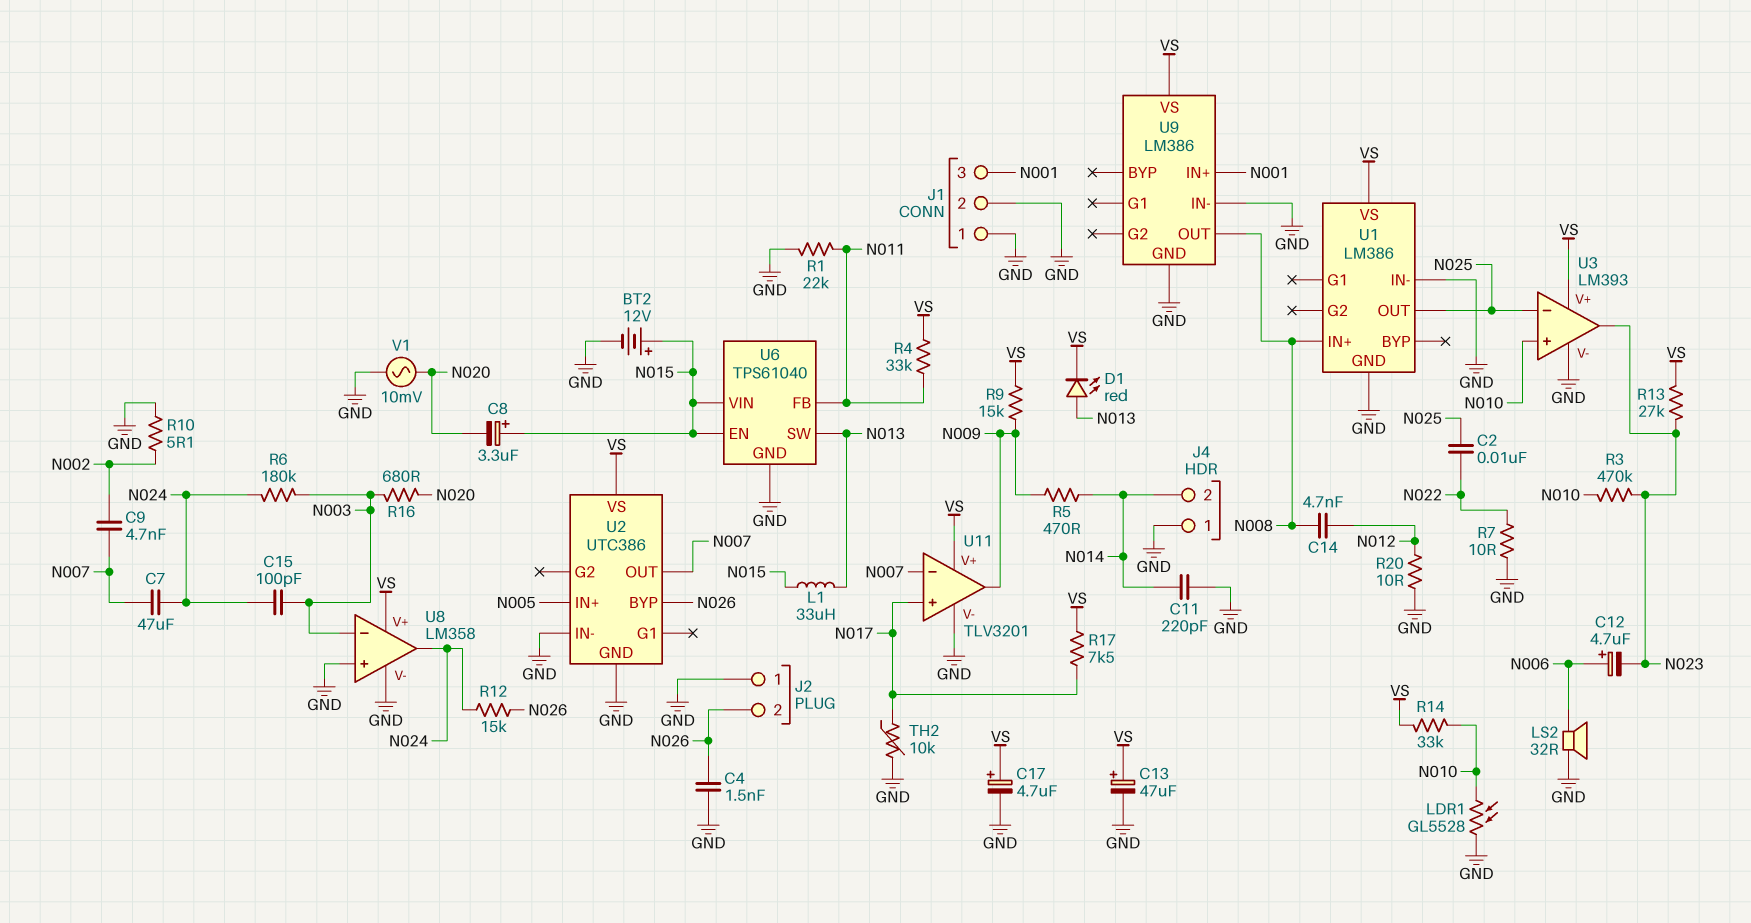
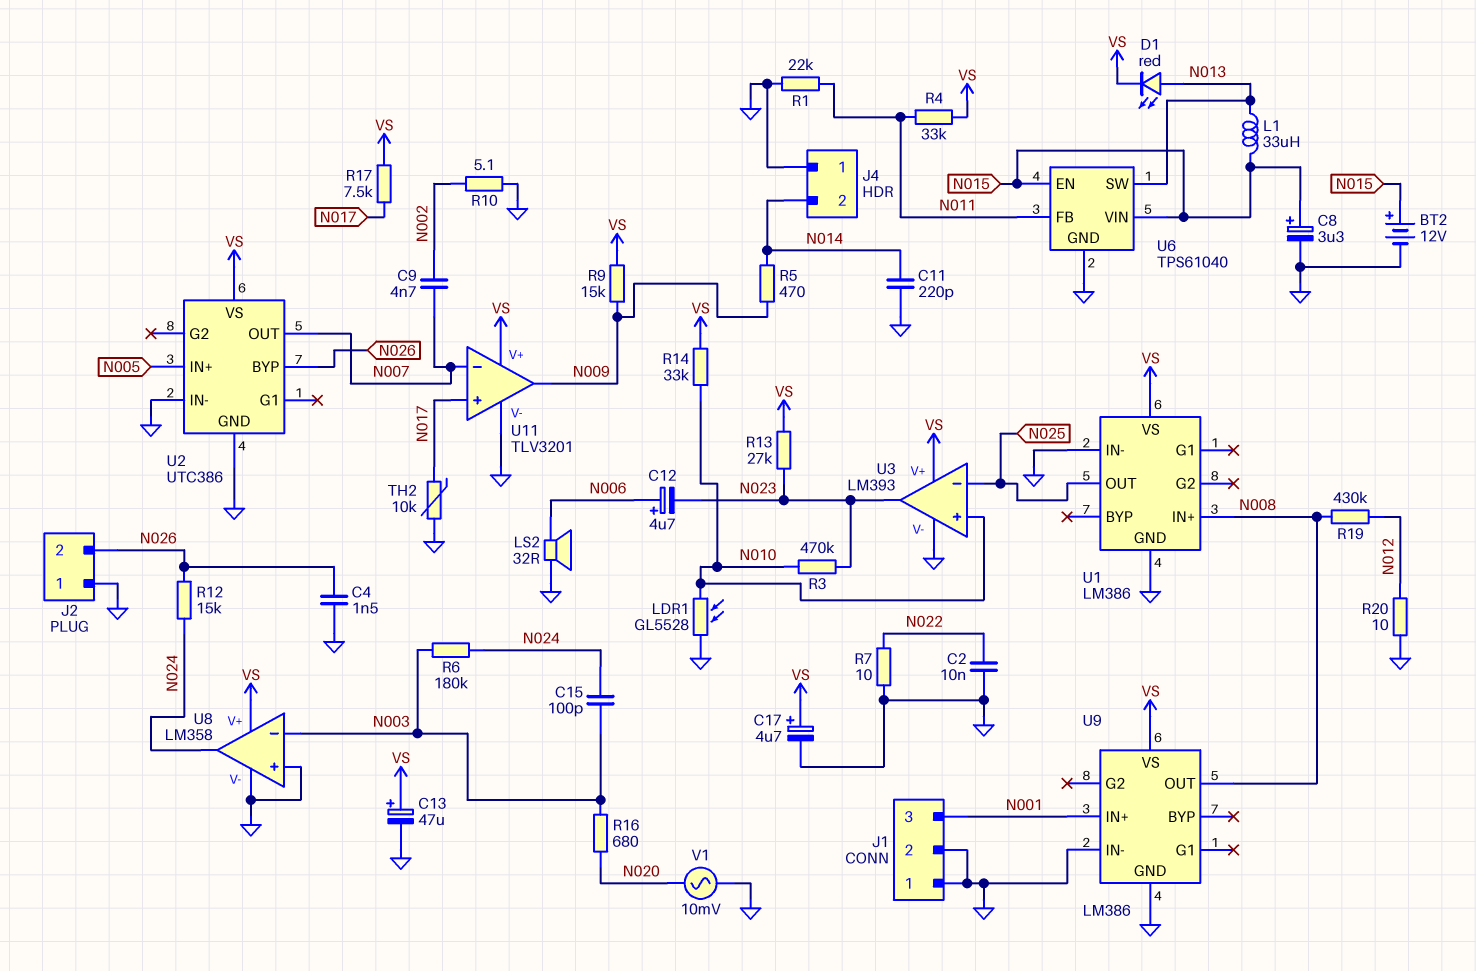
C2: 10nF (N022, N025) -> 10nF (GND, N022)
C7: 47uF (N007, N024) -> none
C8: 3.3uF (plus N015, minus N020) -> 3.3uF (plus N015, minus GND)
C14: 4.7nF (N008, N012) -> none
R19: none -> 430k (N008, N012)

